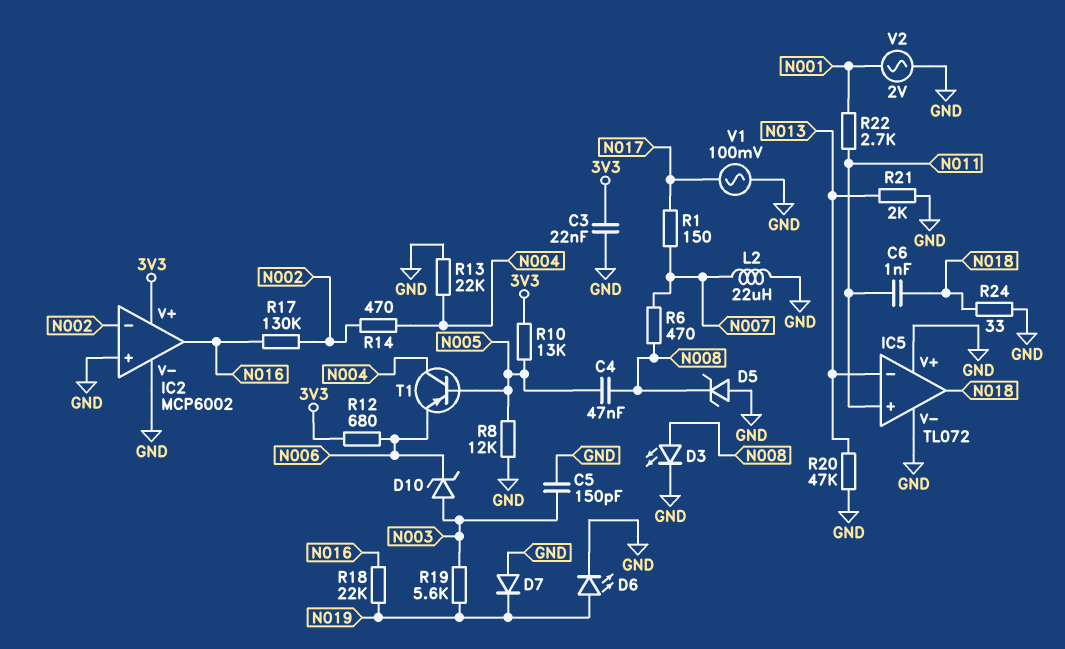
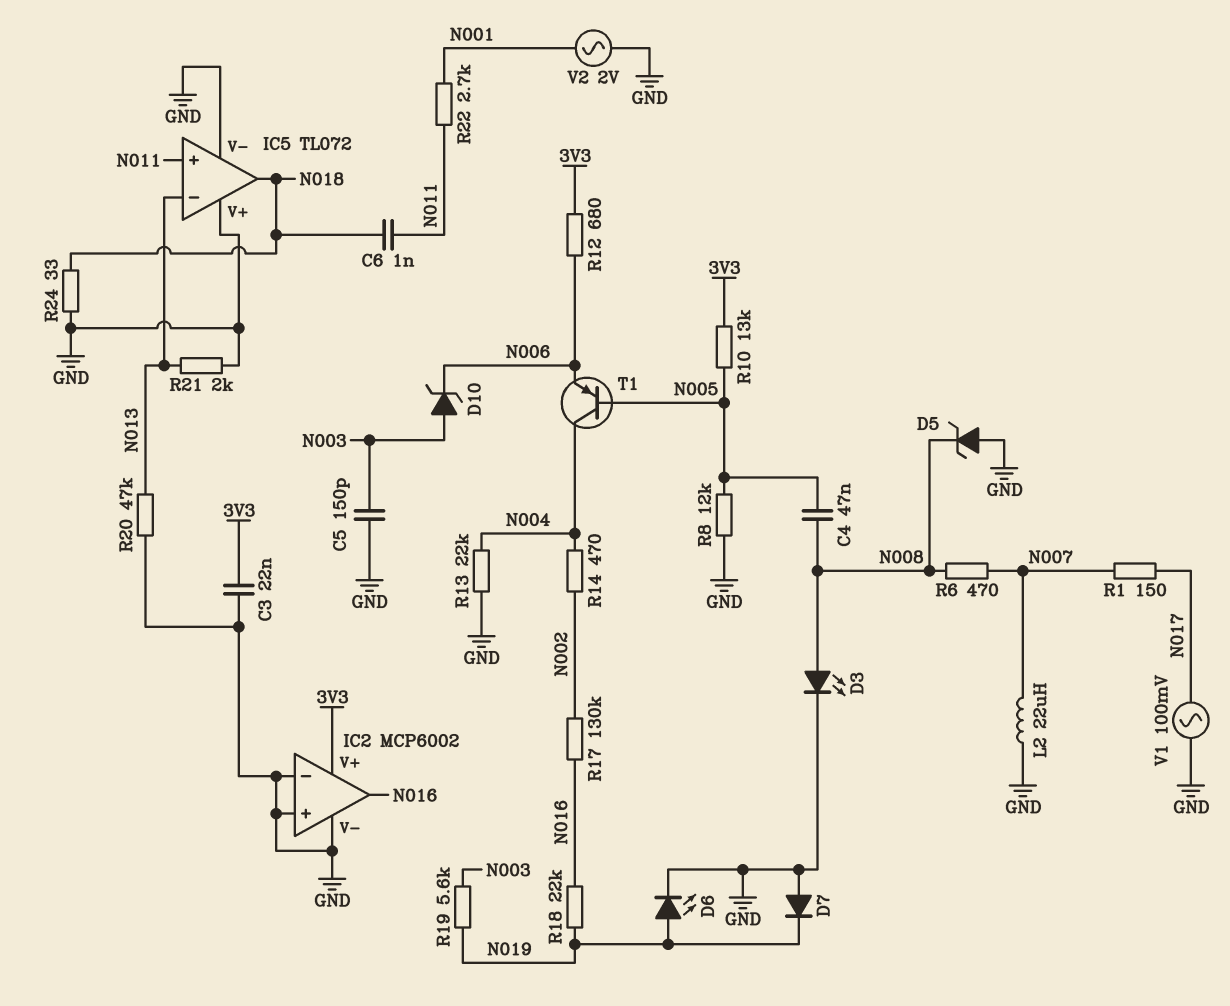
IC2 pin in-: N002 -> GND

